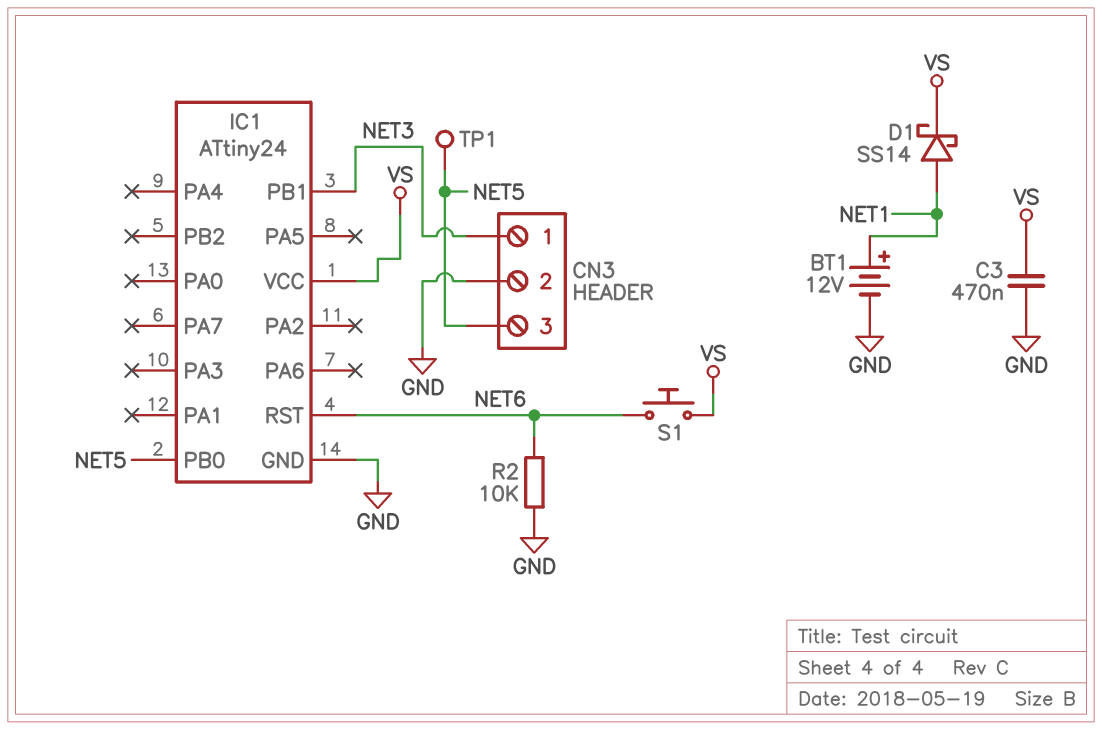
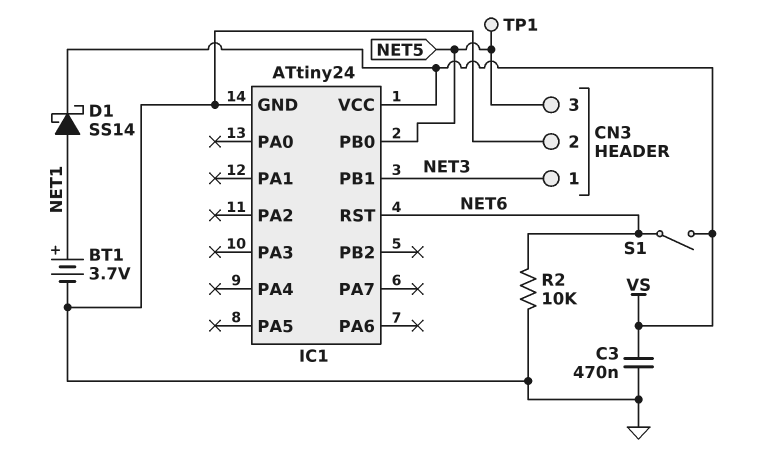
BT1: 12V (plus NET1, minus GND) -> 3.7V (plus NET1, minus GND)
S1: button (NET6, VS) -> switch (NET6, VS)

